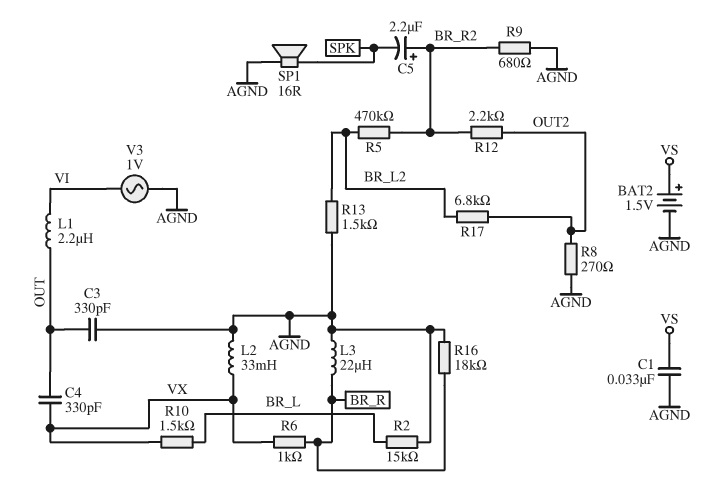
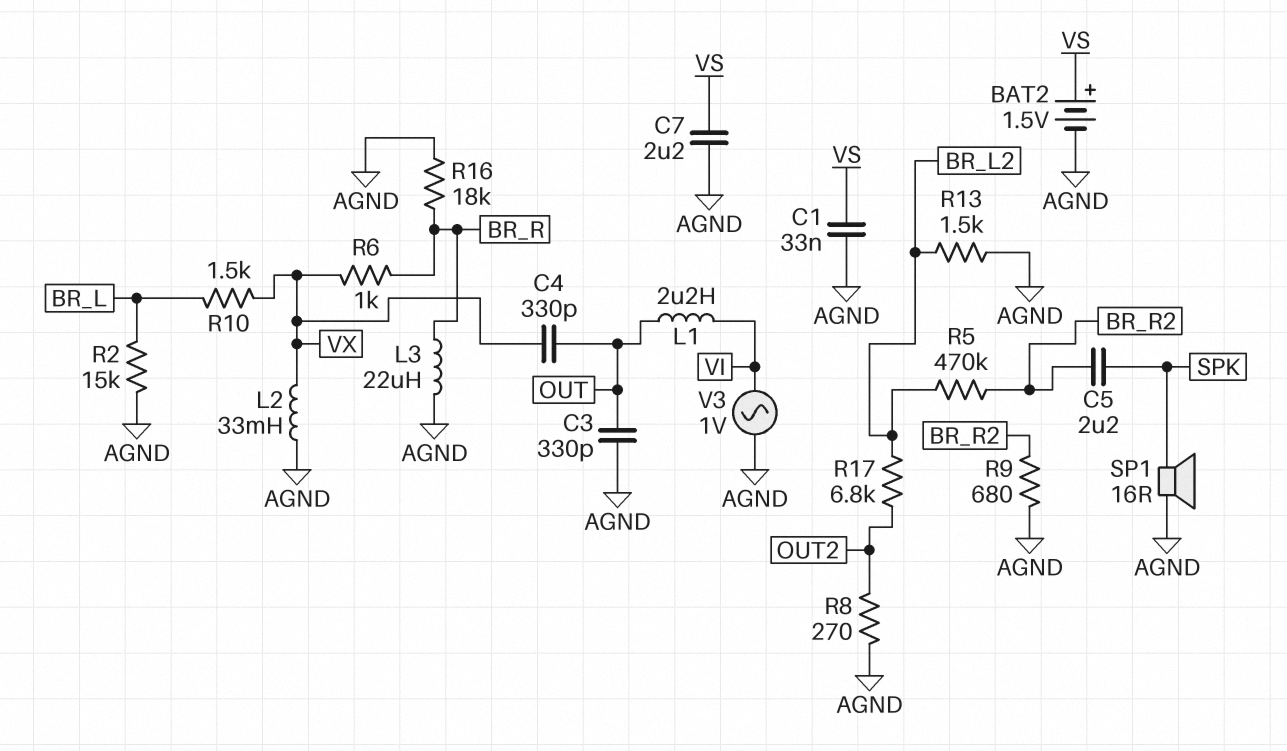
C5: 2.2uF (plus BR_R2, minus SPK) -> 2.2uF (BR_R2, SPK)
C7: none -> 2.2uF (AGND, VS)
R12: 2.2k (BR_R2, OUT2) -> none

